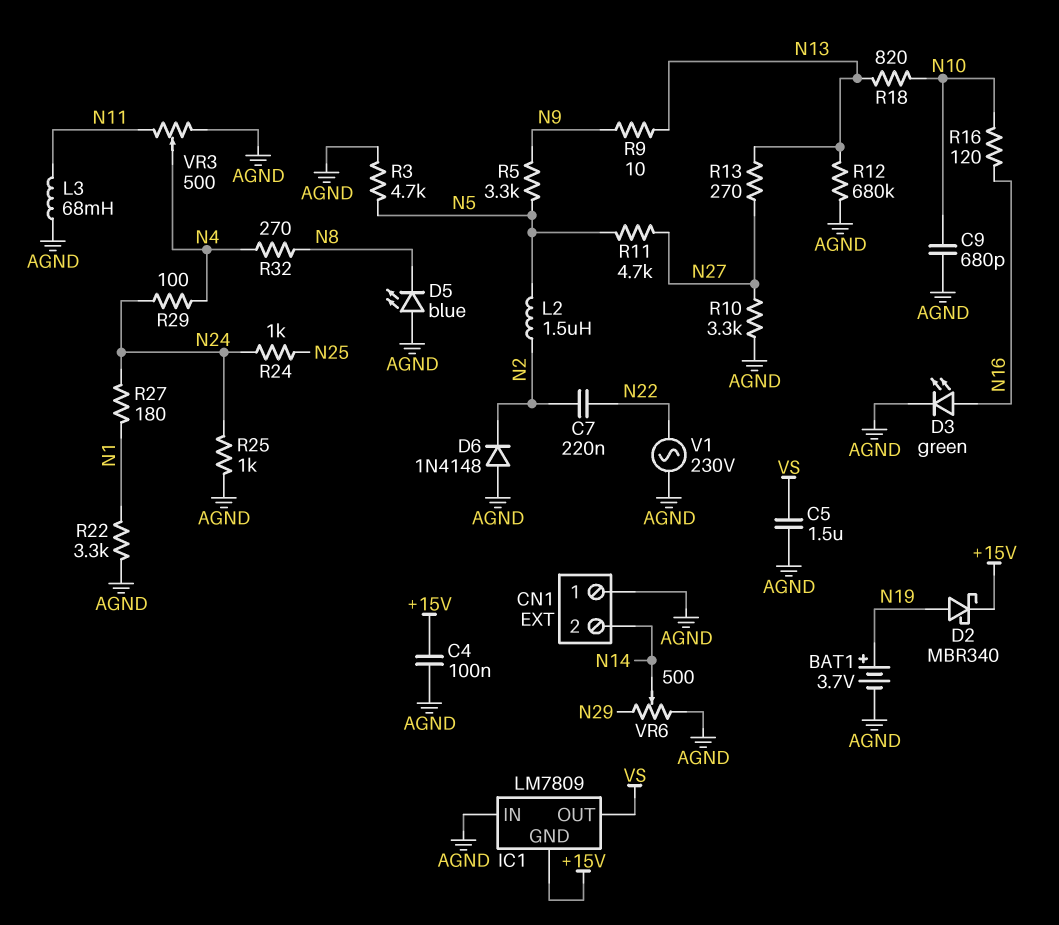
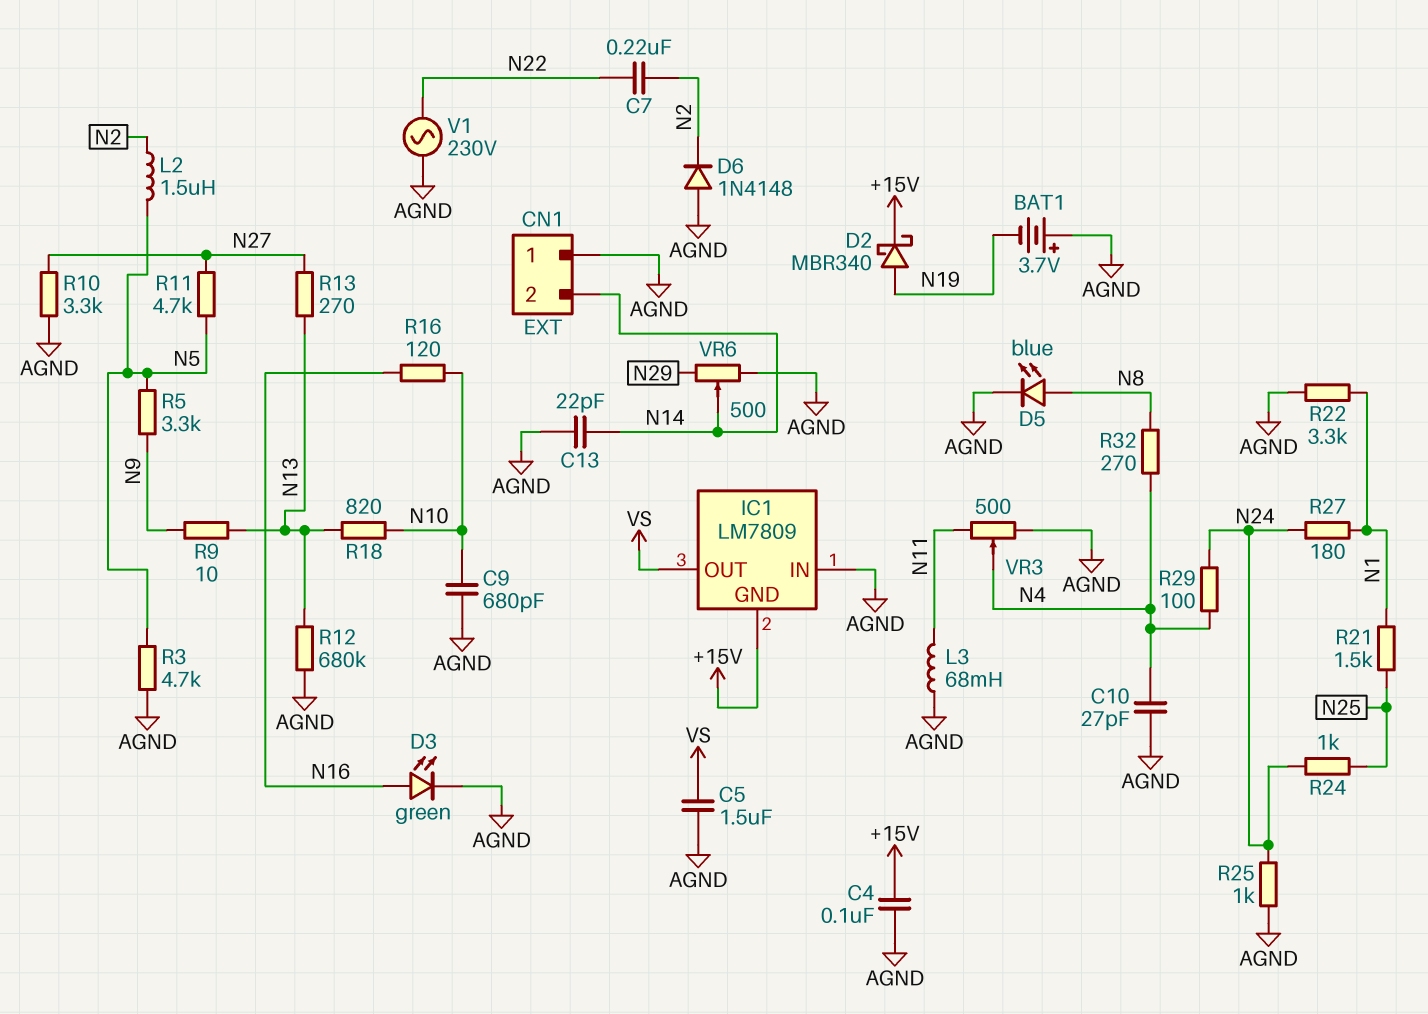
BAT1: 3.7V (plus N19, minus AGND) -> 3.7V (plus AGND, minus N19)
C10: none -> 27pF (AGND, N4)
C13: none -> 22pF (AGND, N14)
D5: LED blue (A AGND, K N8) -> LED blue (A N8, K AGND)
R21: none -> 1.5k (N1, N25)

